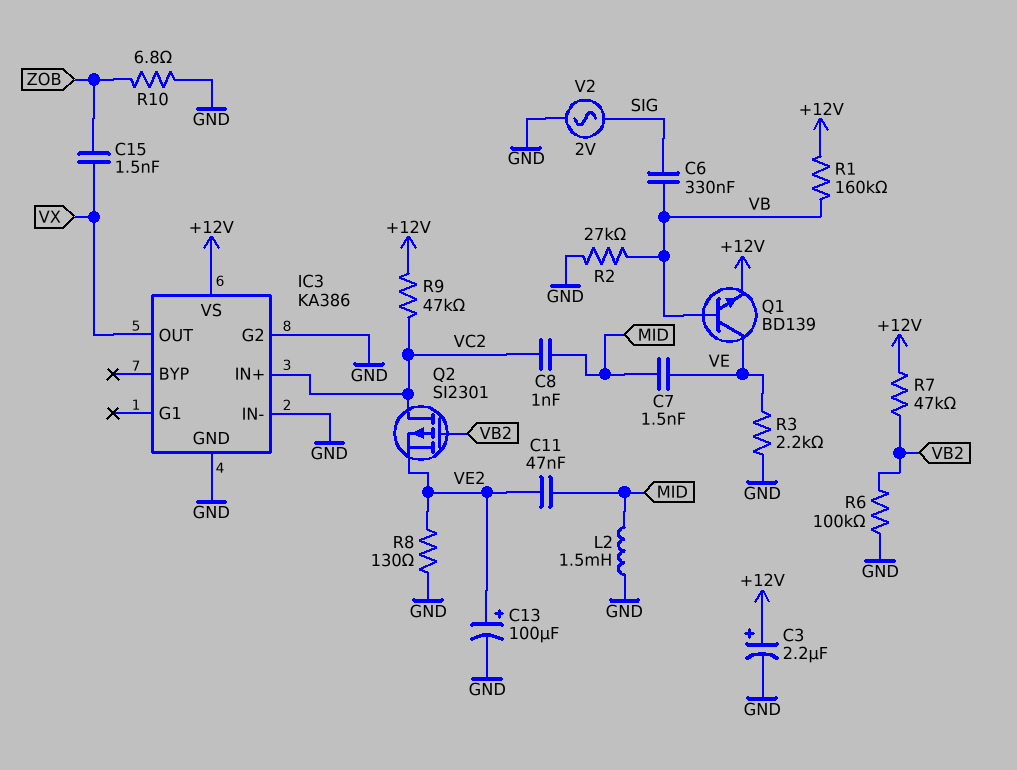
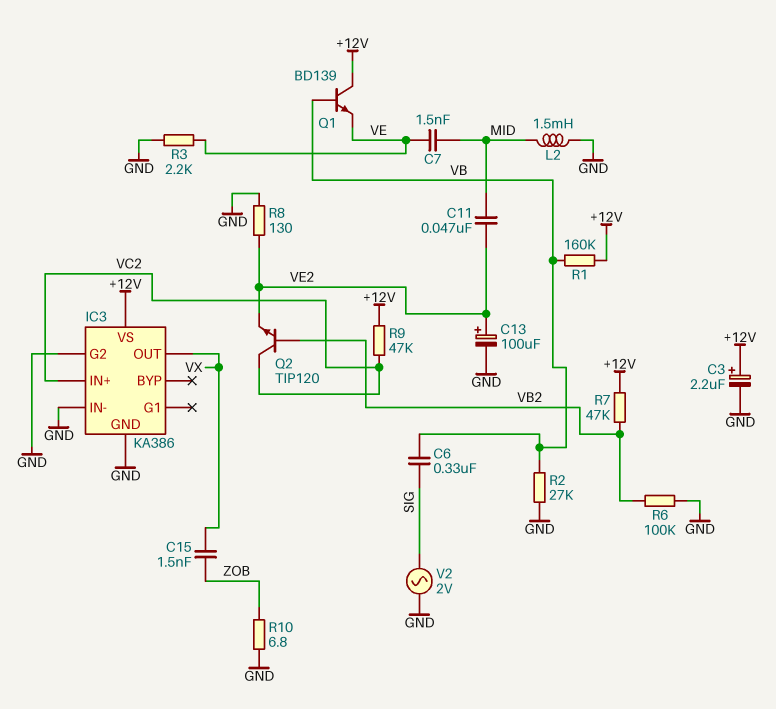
C8: 1nF (MID, VC2) -> none
Q1: NPN BD139 (B VB, C VE, E +12V) -> NPN BD139 (B VB, C +12V, E VE)
Q2: PMOS SI2301 (G VB2, D VC2, S VE2) -> NPN TIP120 (B VB2, C VC2, E VE2)

